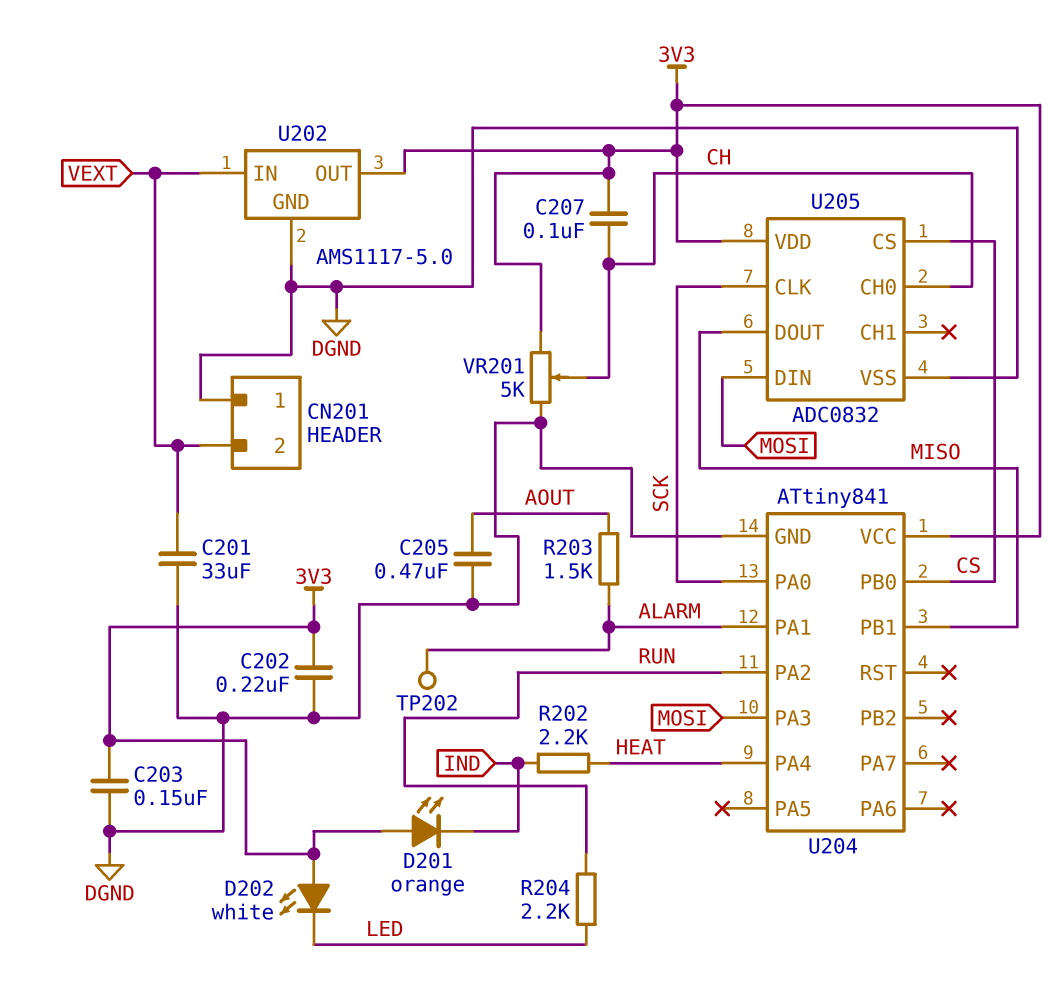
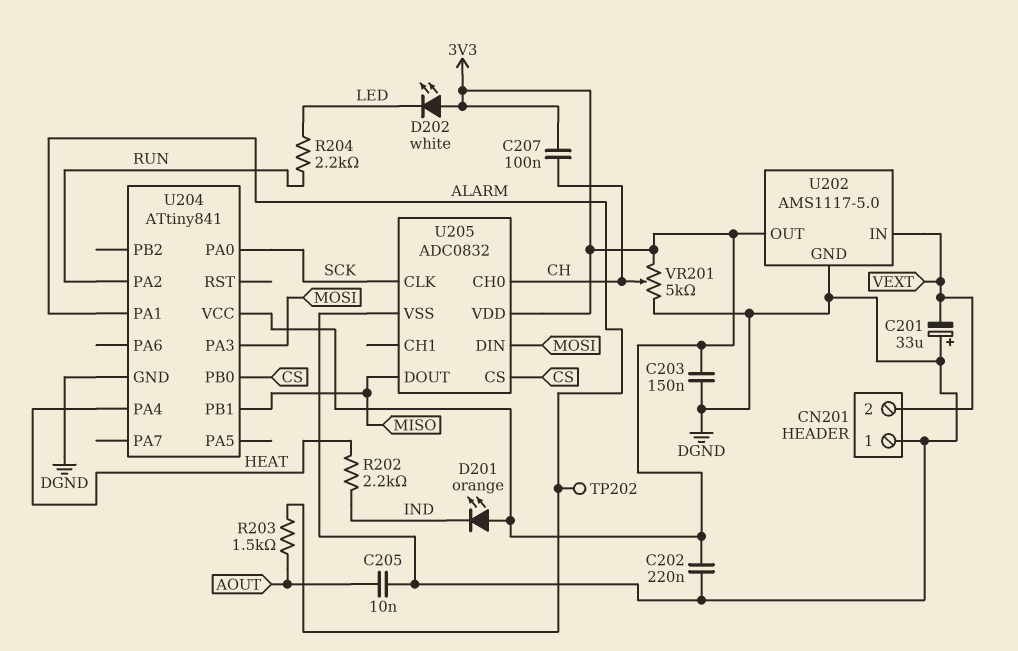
C201: 33uF (DGND, VEXT) -> 33uF (plus DGND, minus VEXT)
C205: 470nF (AOUT, DGND) -> 10nF (AOUT, DGND)

